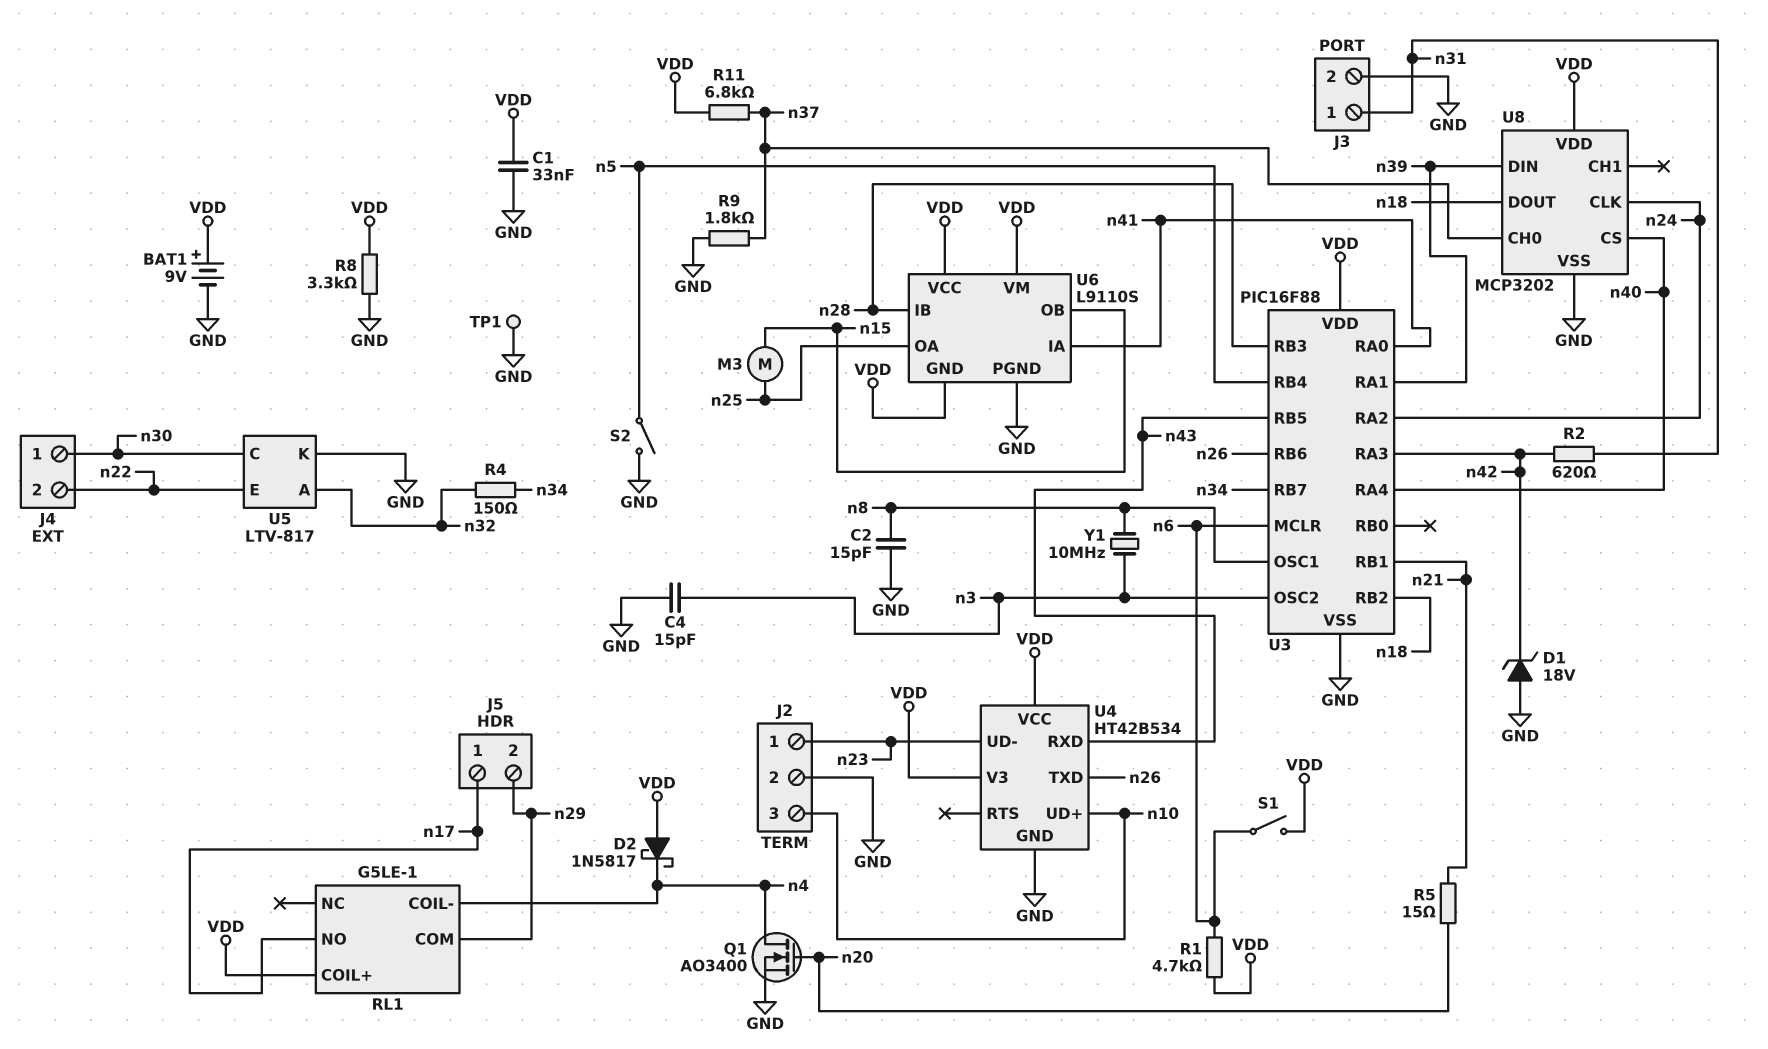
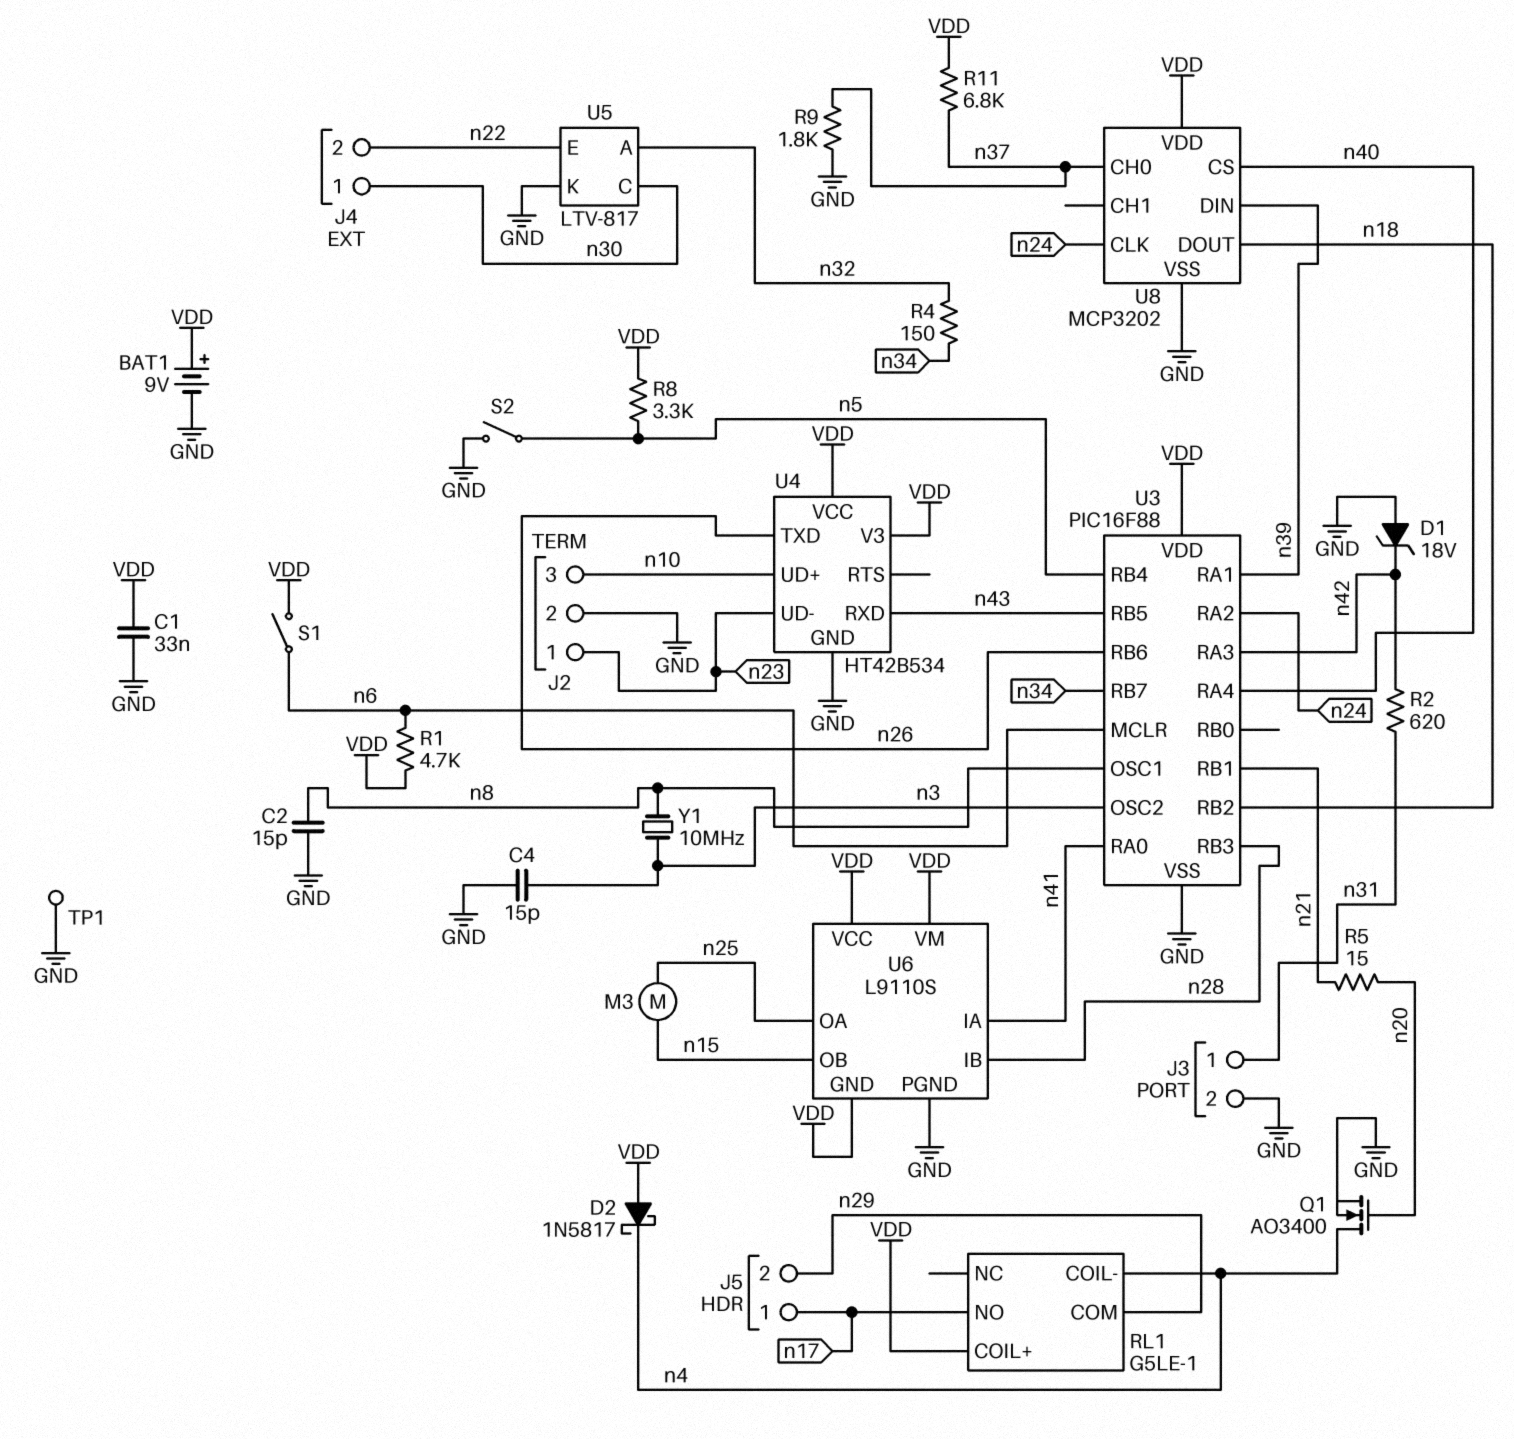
R8: 3.3k (GND, VDD) -> 3.3k (VDD, n5)

